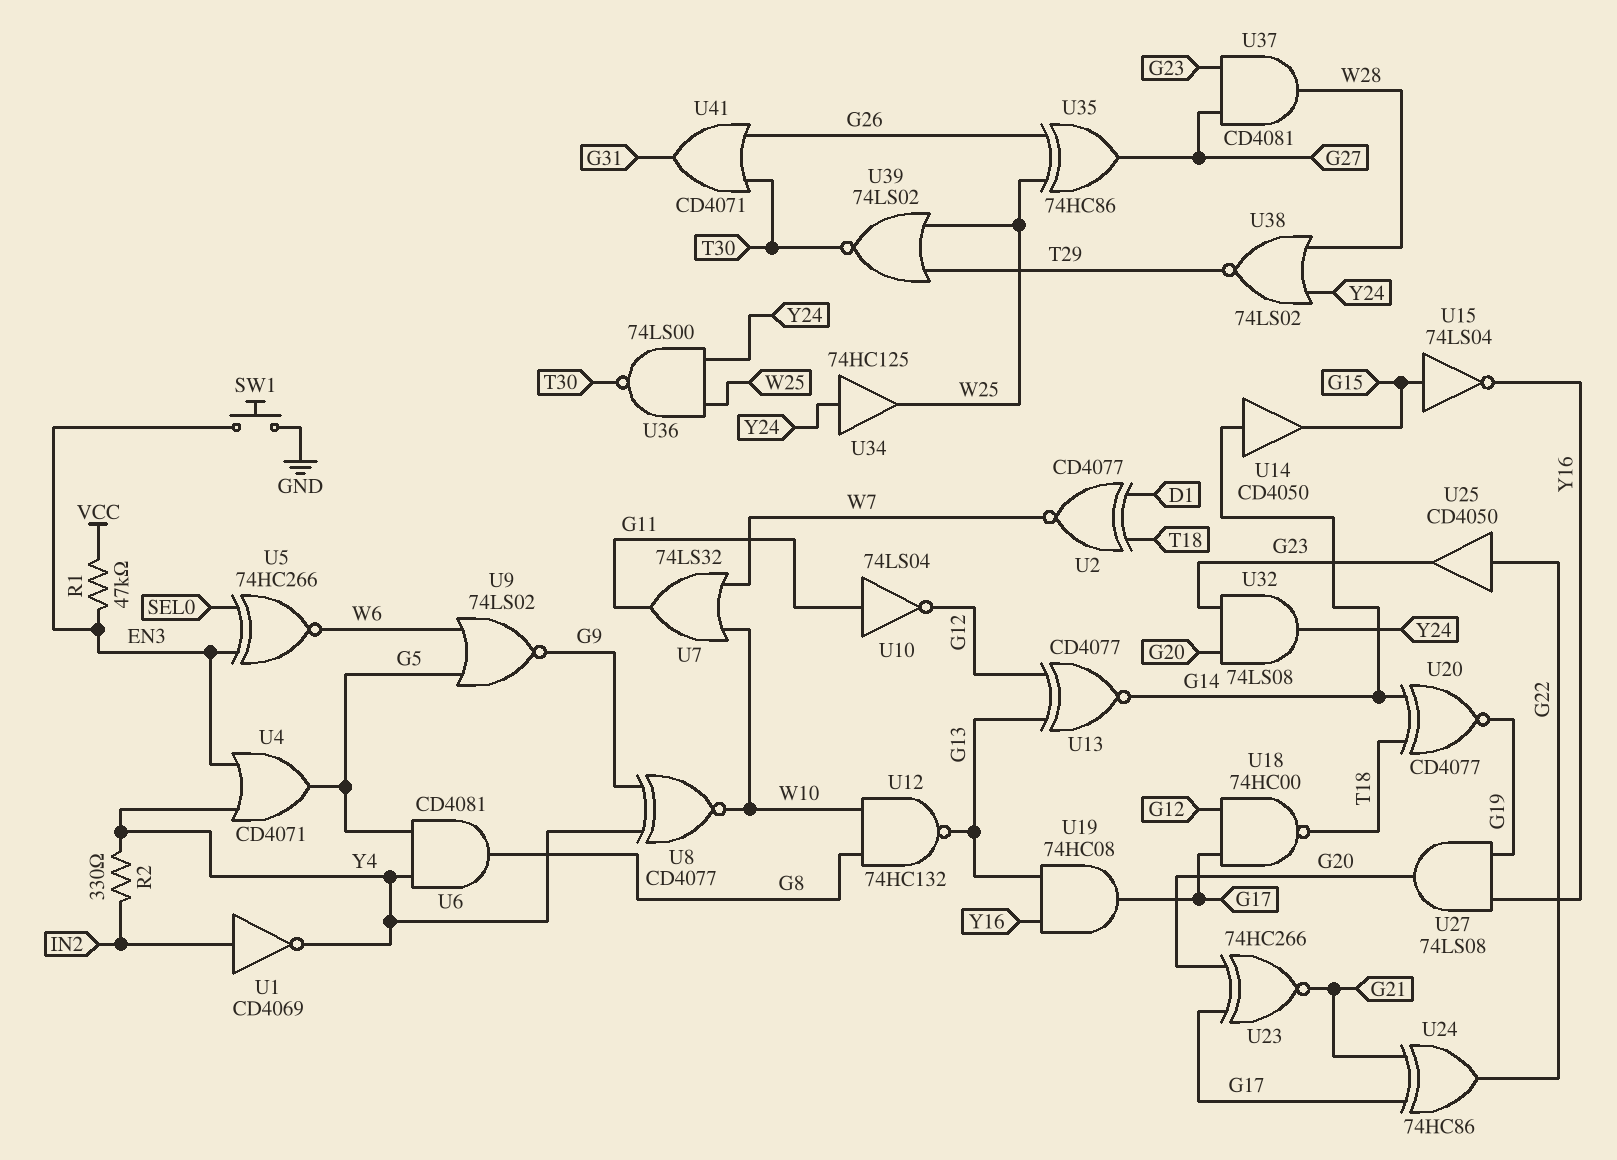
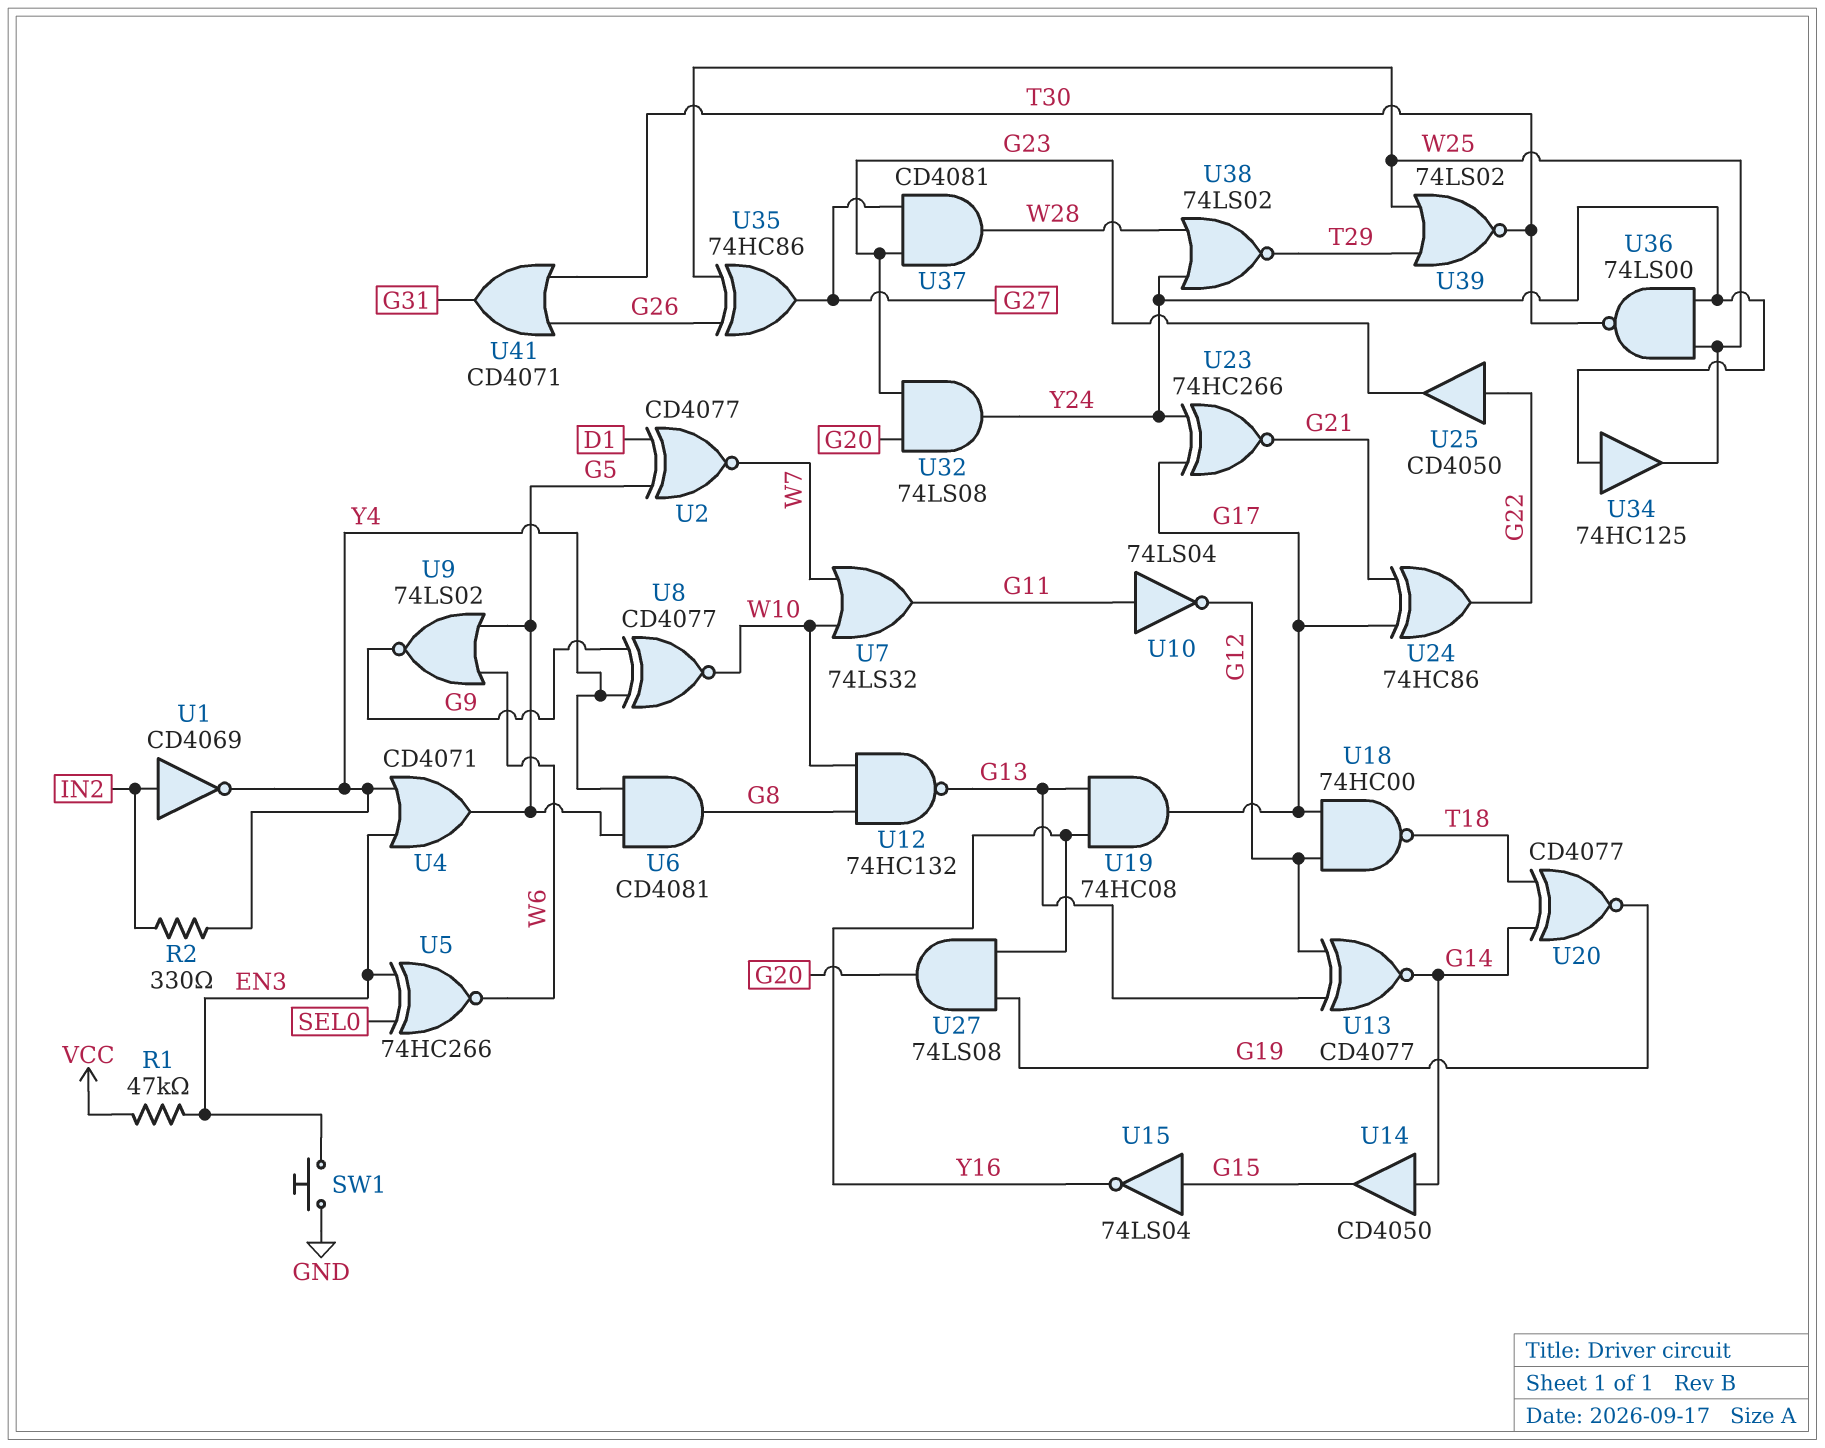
U2: XNOR CD4077 (in D1, in T18, out W7) -> XNOR CD4077 (in D1, in G5, out W7)
U23: XNOR 74HC266 (in G17, in G20, out G21) -> XNOR 74HC266 (in G17, in Y24, out G21)

